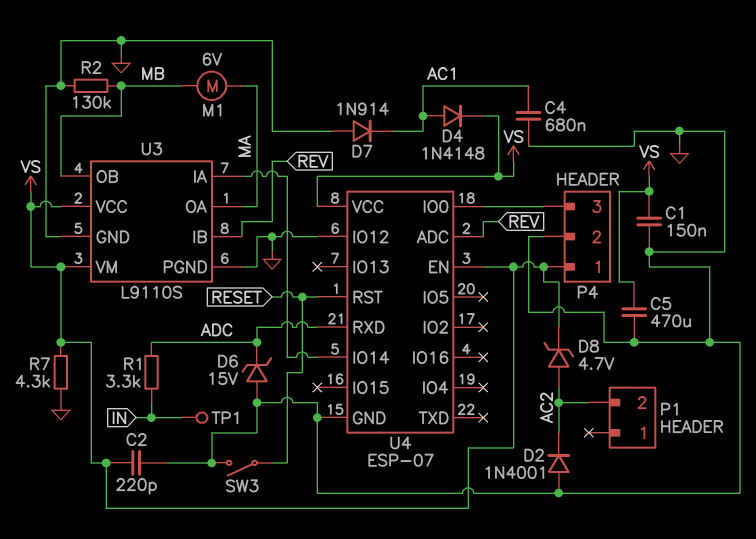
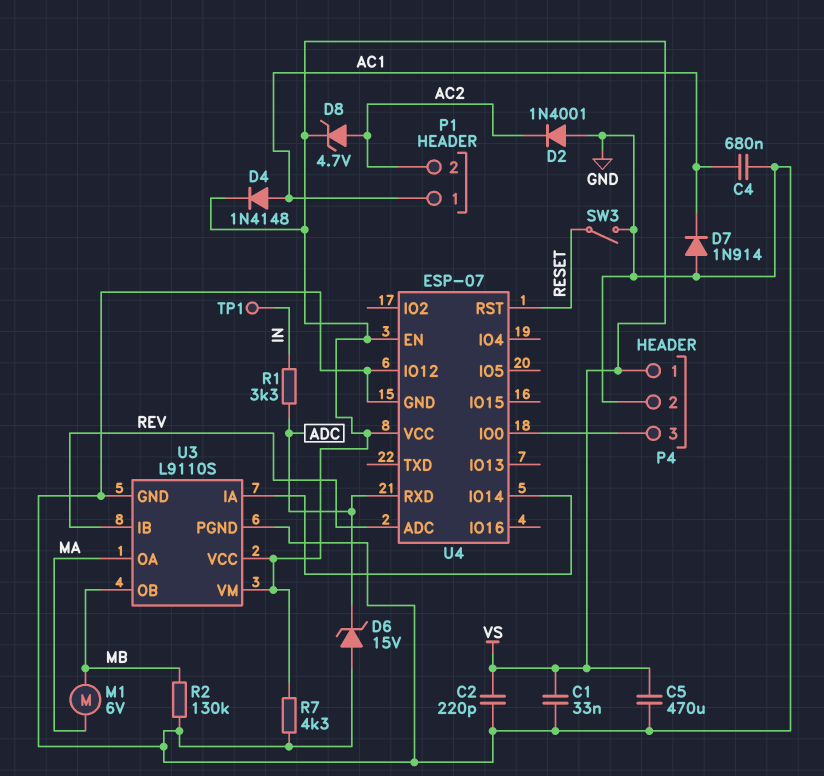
C1: 150nF (GND, VS) -> 33nF (GND, VS)
P1 pin 1: none -> AC1

